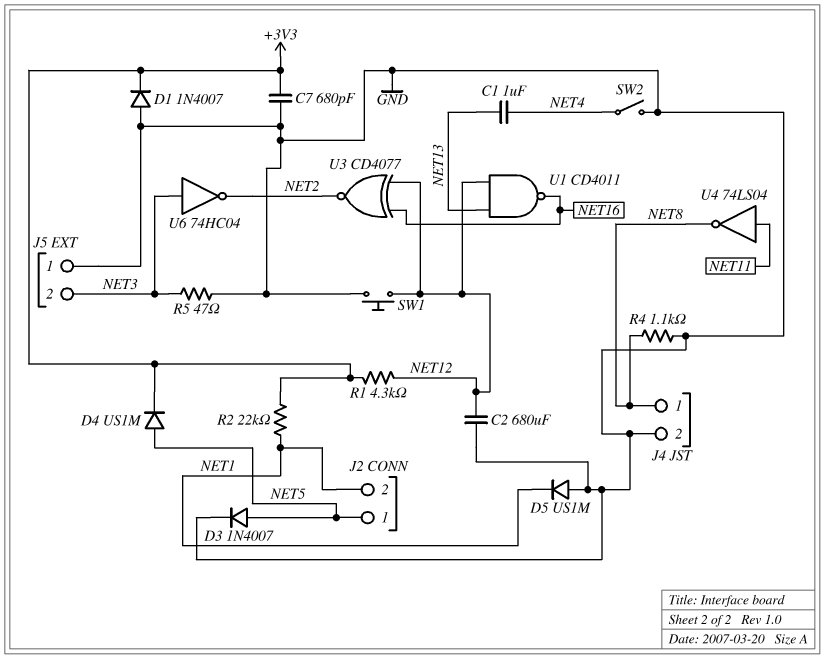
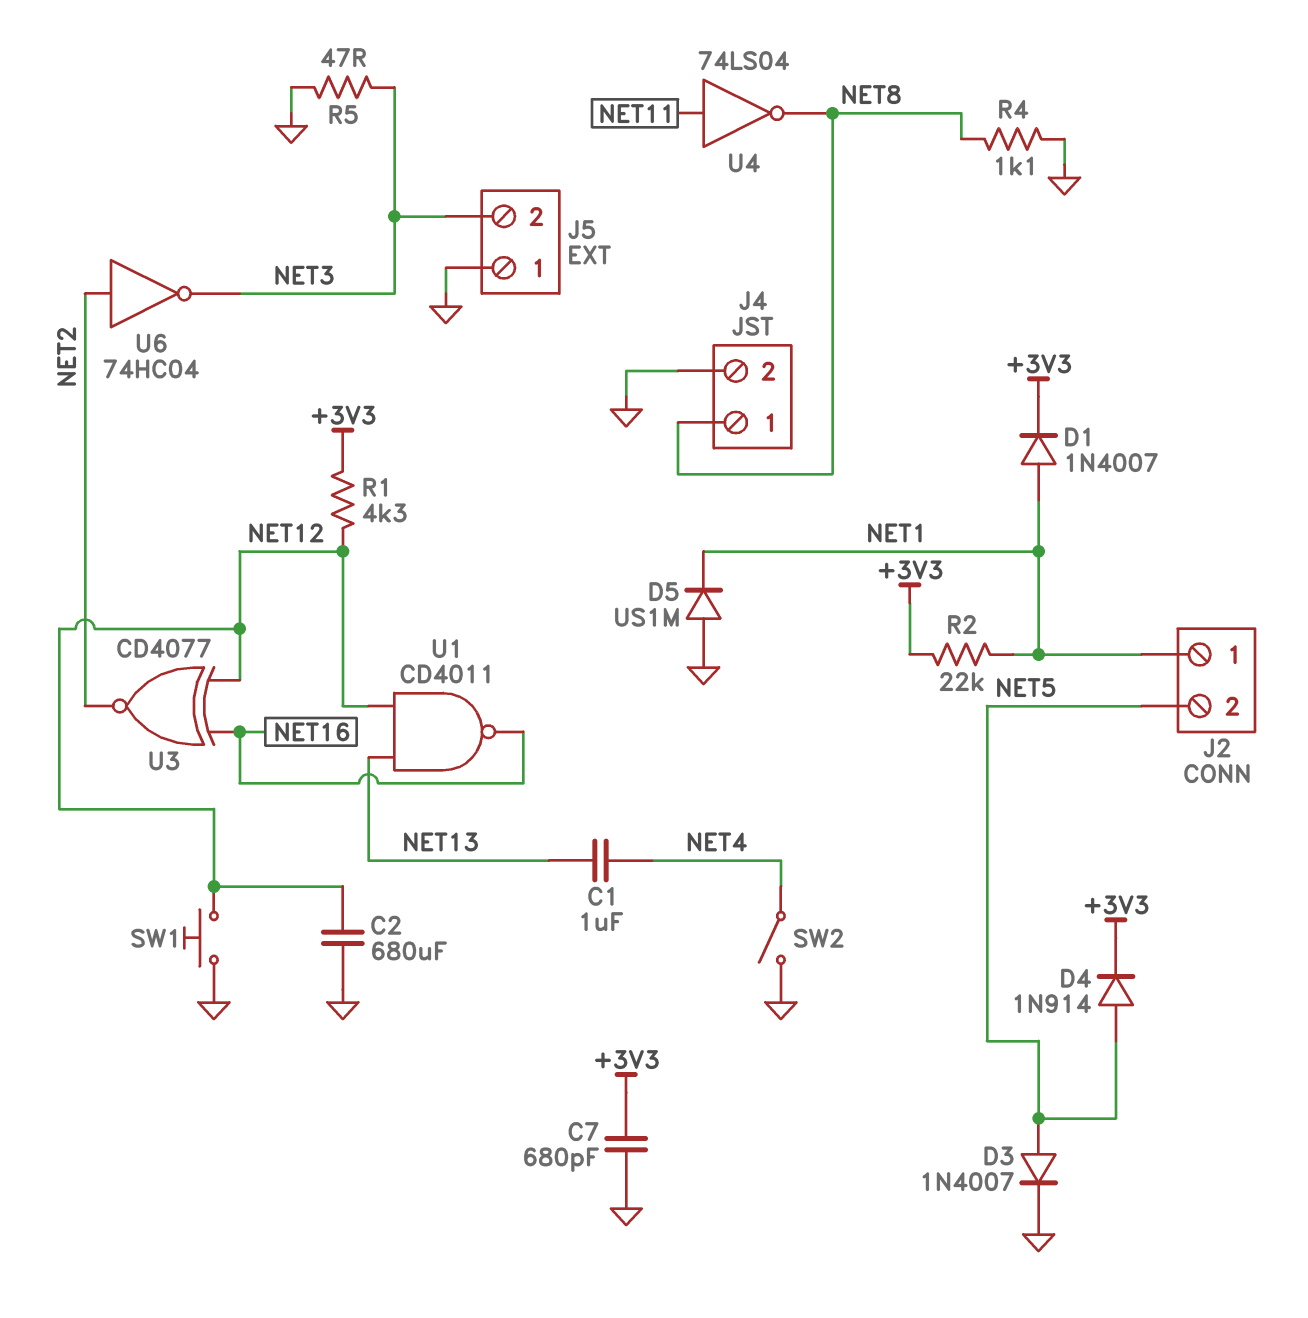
D1: diode 1N4007 (A GND, K +3V3) -> diode 1N4007 (A NET1, K +3V3)
D4: diode US1M (A NET5, K +3V3) -> diode 1N914 (A NET5, K +3V3)
J2 pin 1: NET5 -> NET1
J2 pin 2: NET1 -> NET5
U6: NOT 74HC04 (in NET3, out NET2) -> NOT 74HC04 (in NET2, out NET3)

